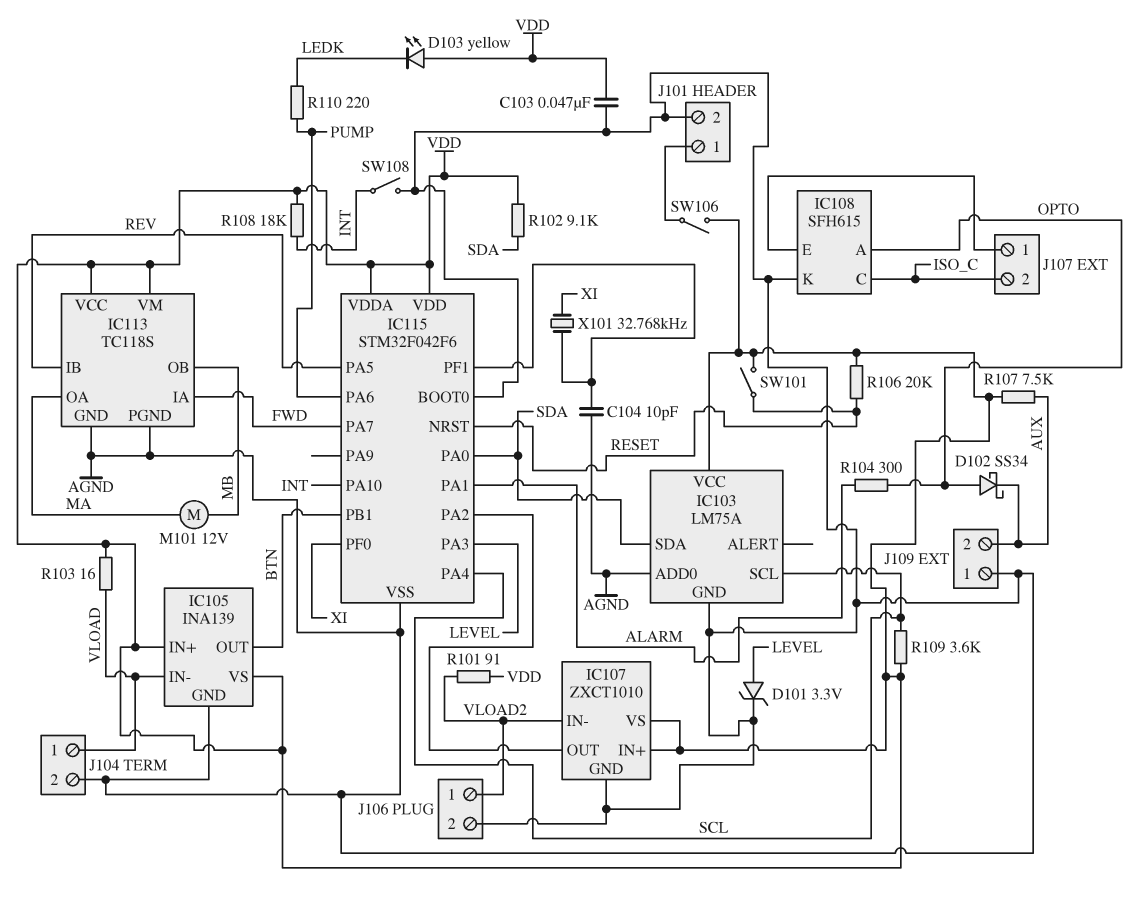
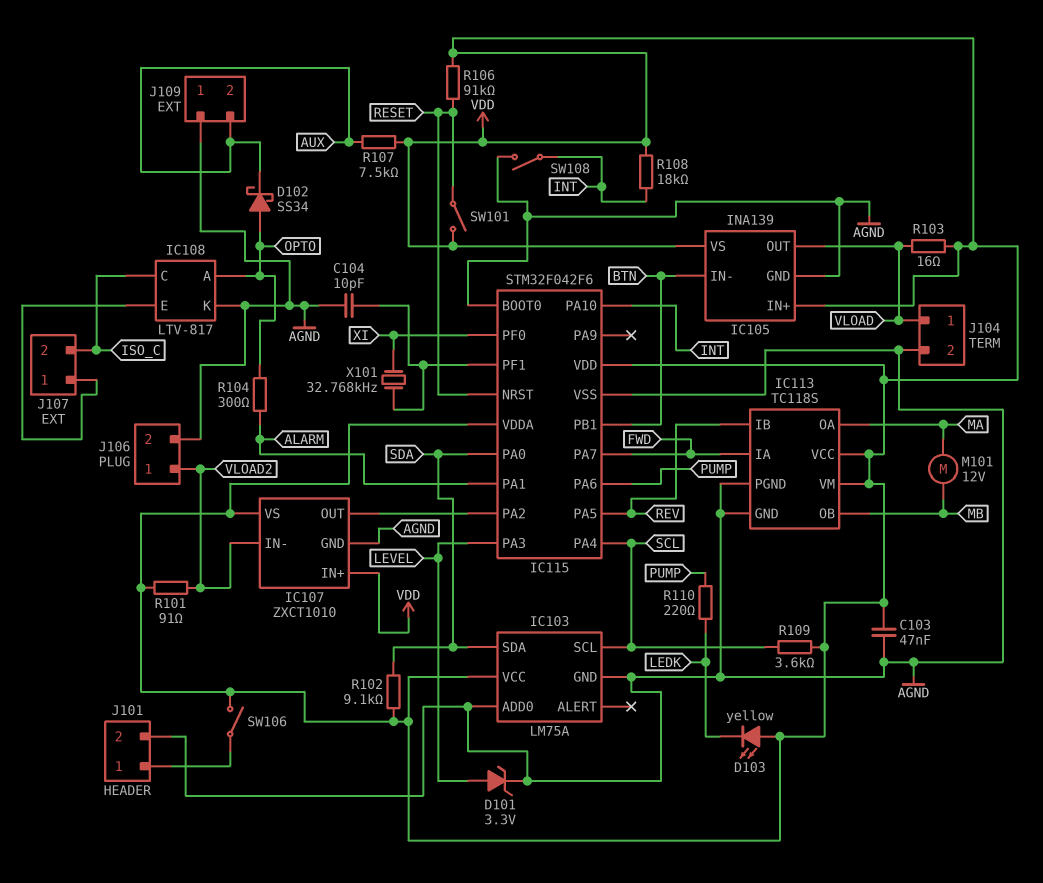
IC105 pin IN-: VLOAD -> BTN
IC105 pin OUT: BTN -> VLOAD
IC108: SFH615 -> LTV-817
R106: 20k (RESET, VDD) -> 91k (RESET, VDD)

